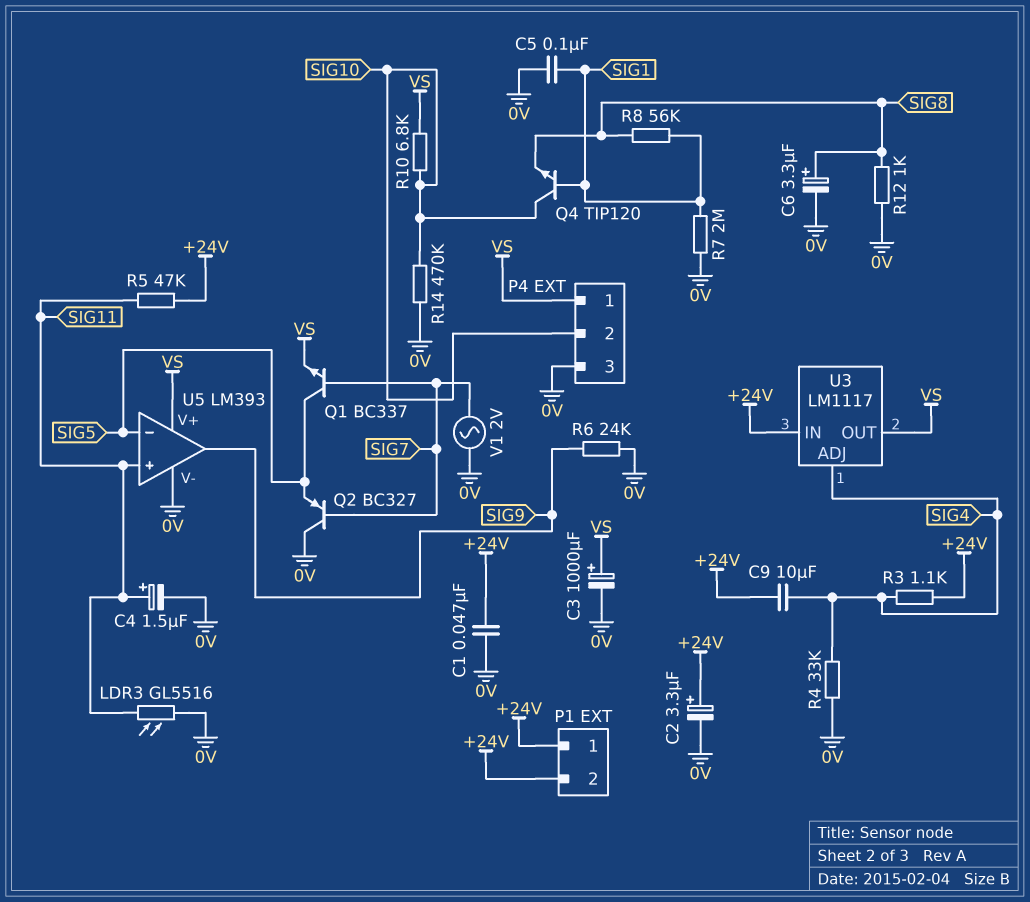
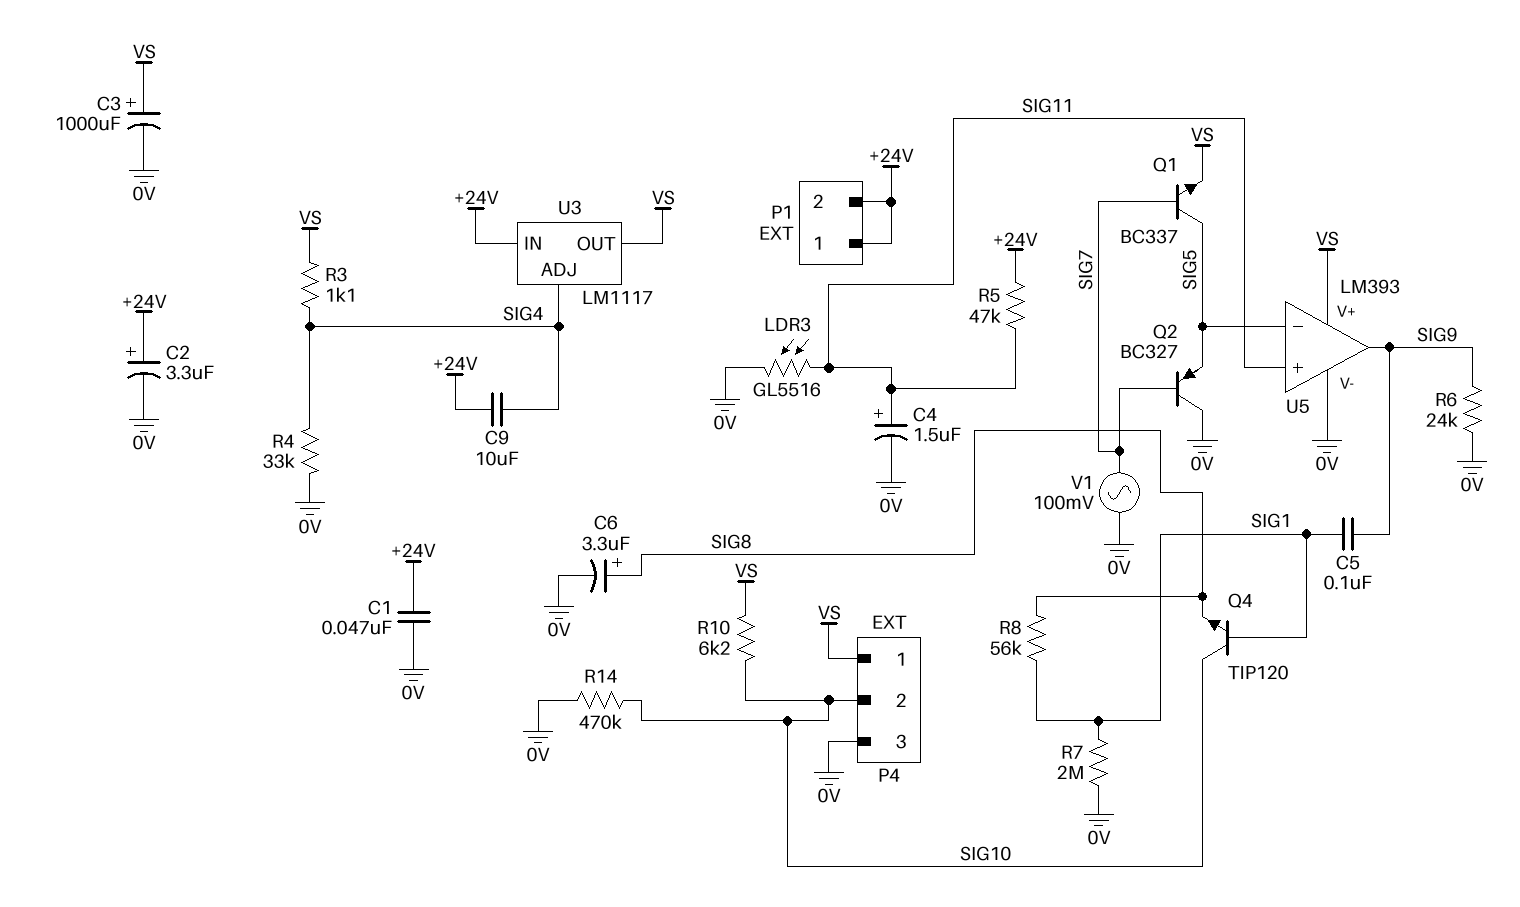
C5: 100nF (0V, SIG1) -> 100nF (SIG1, SIG9)
R3: 1.1k (+24V, SIG4) -> 1.1k (SIG4, VS)
R10: 6.8k (SIG10, VS) -> 6.2k (SIG10, VS)
R12: 1k (0V, SIG8) -> none
V1: AC 2V (0V, SIG7) -> AC 100mV (0V, SIG7)

